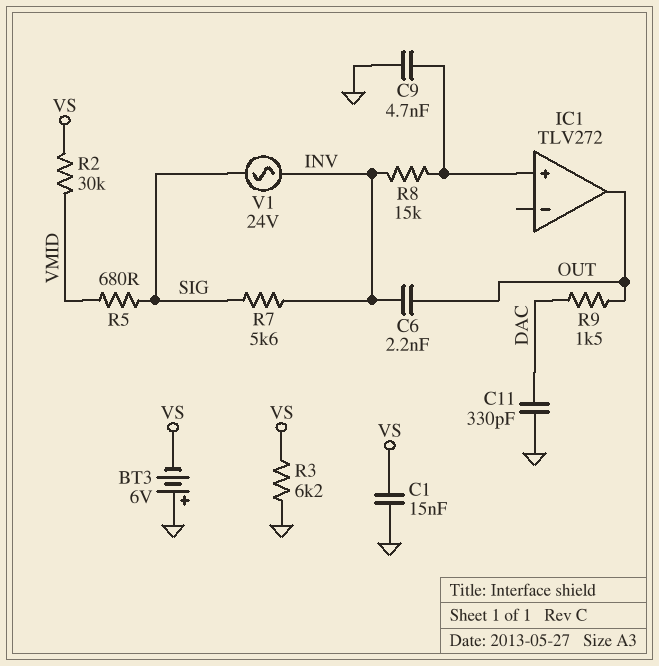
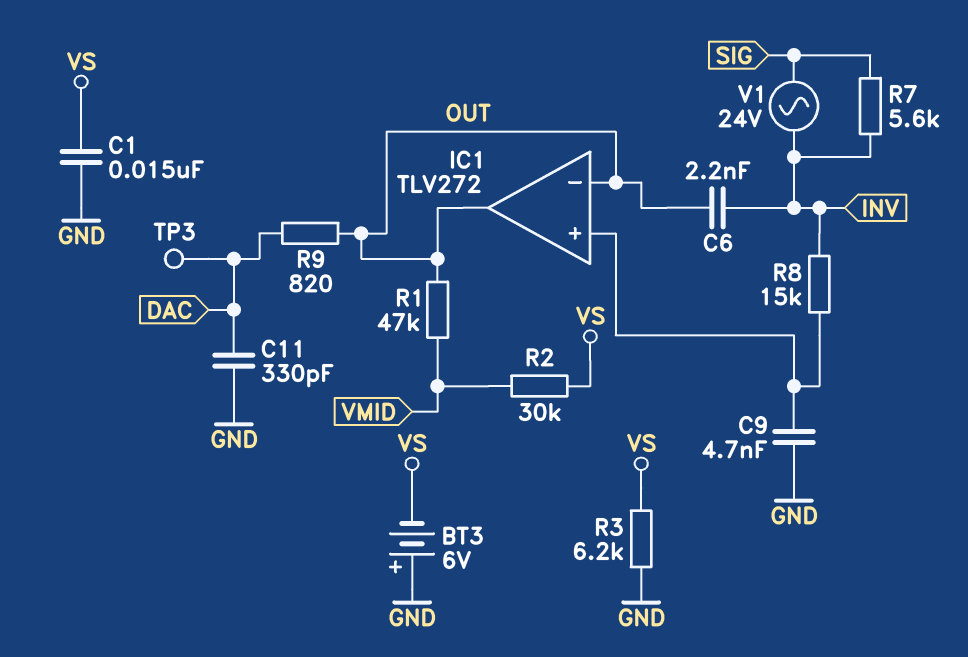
IC1 pin in-: none -> OUT
R1: none -> 47k (OUT, VMID)
R5: 680 (SIG, VMID) -> none
R9: 1.5k (DAC, OUT) -> 820 (DAC, OUT)
TP3: none -> test point (DAC)

